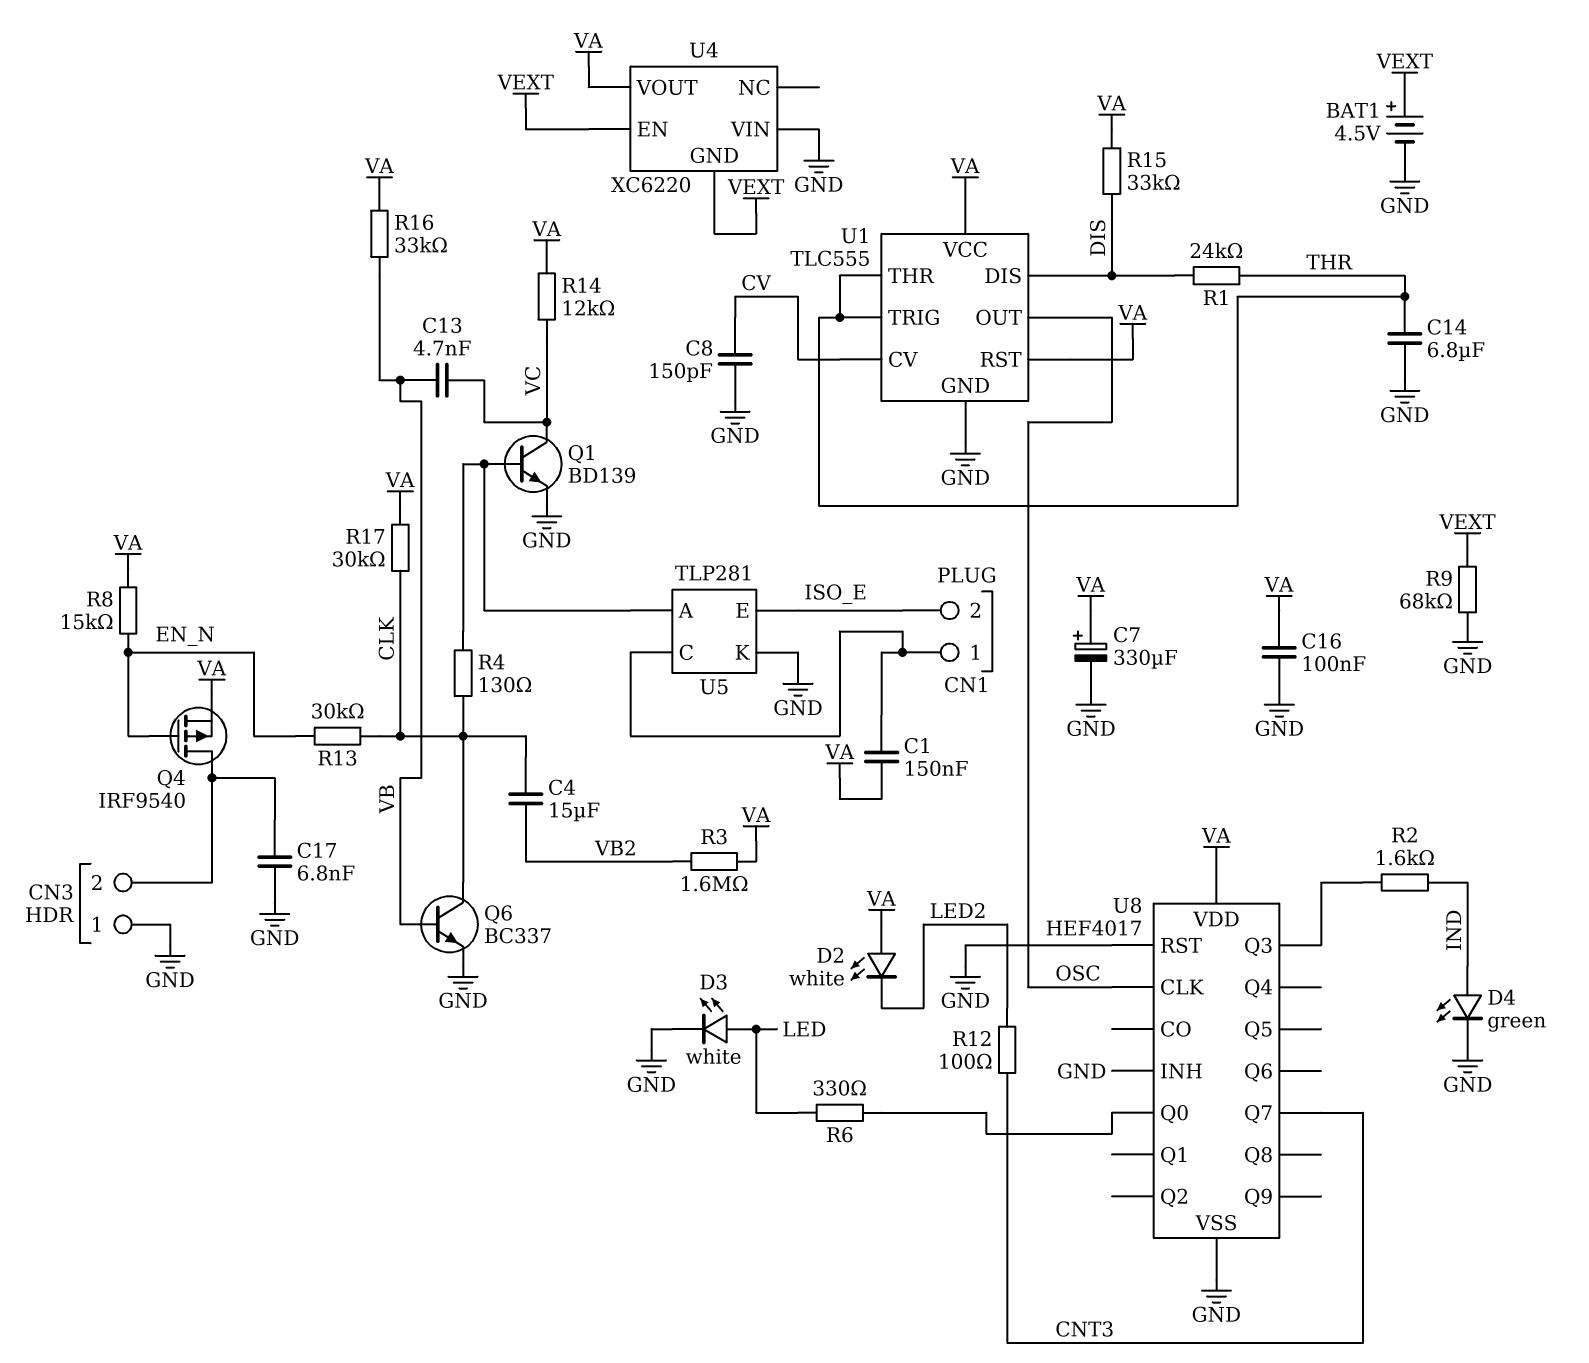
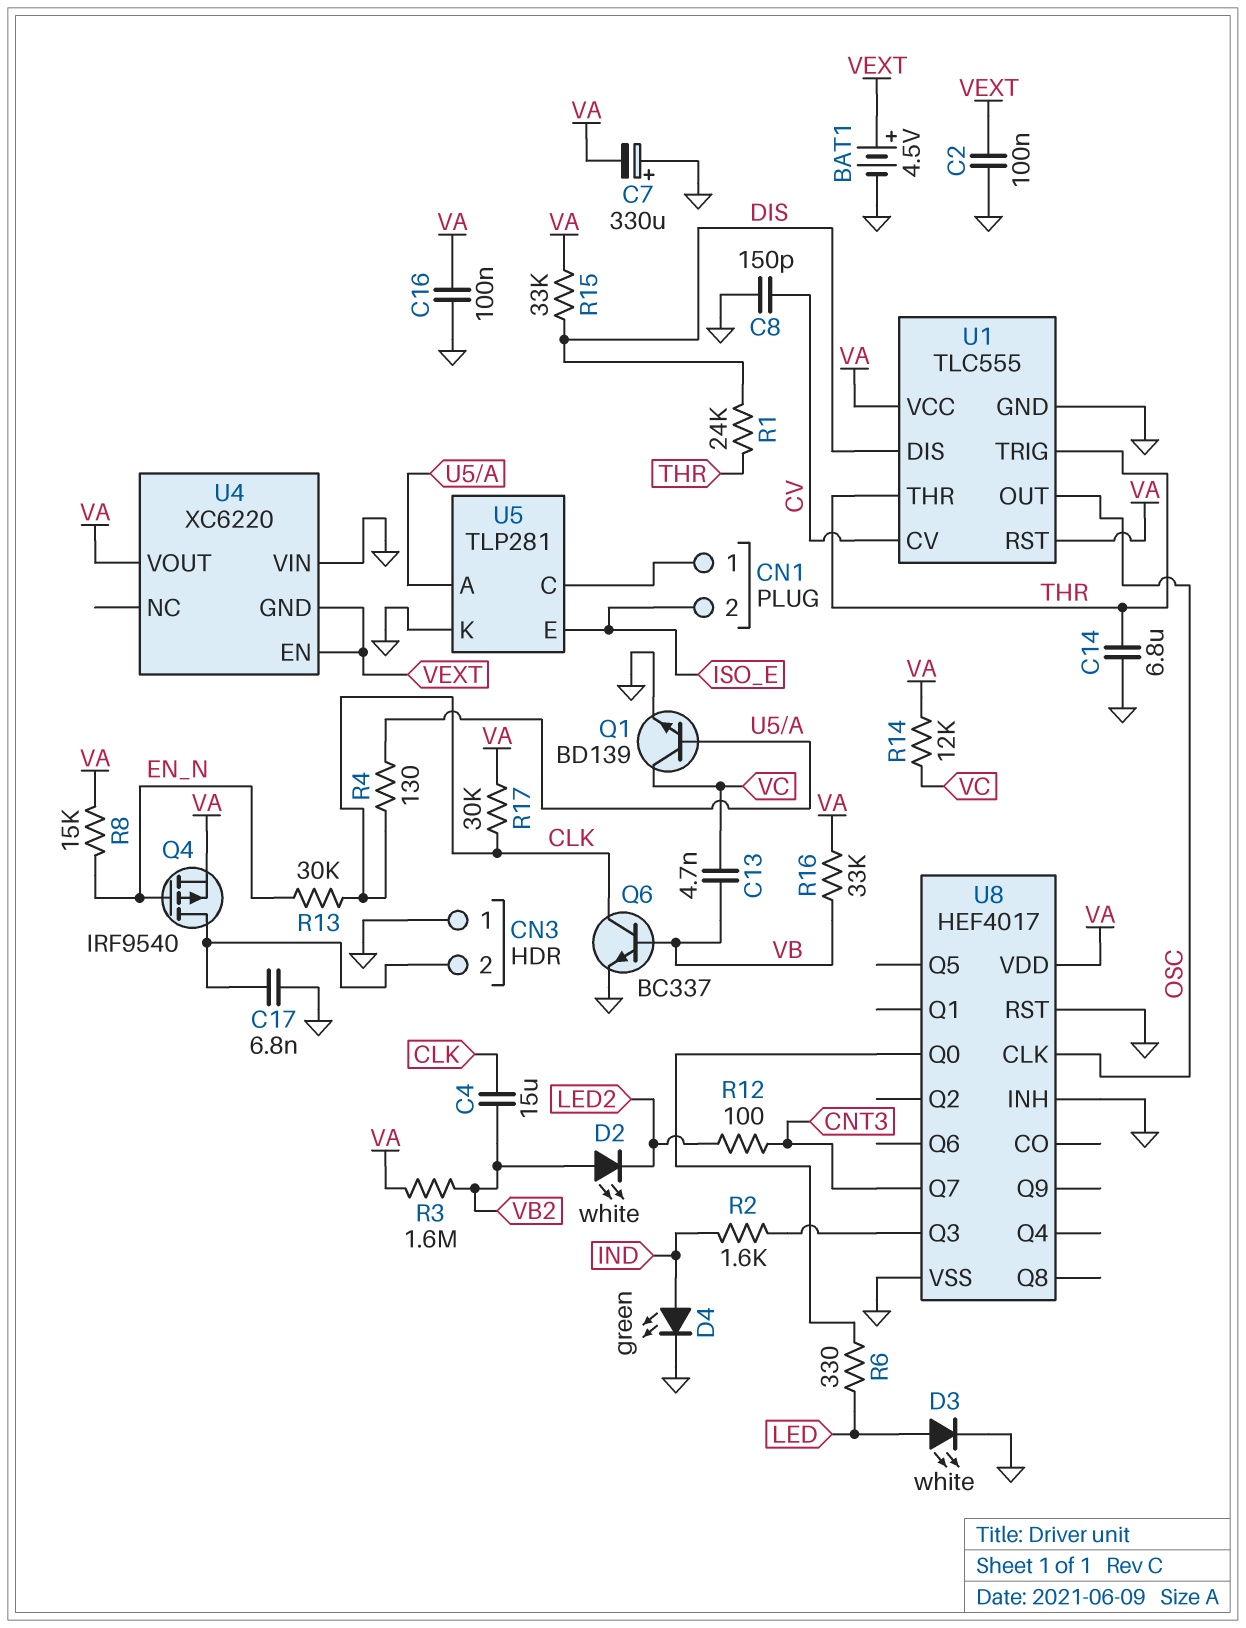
C1: 150nF (CN1/1, VA) -> none
C2: none -> 100nF (GND, VEXT)
C7: 330uF (plus VA, minus GND) -> 330uF (plus GND, minus VA)
D2: LED white (A VA, K LED2) -> LED white (A VB2, K LED2)
R9: 68k (GND, VEXT) -> none

